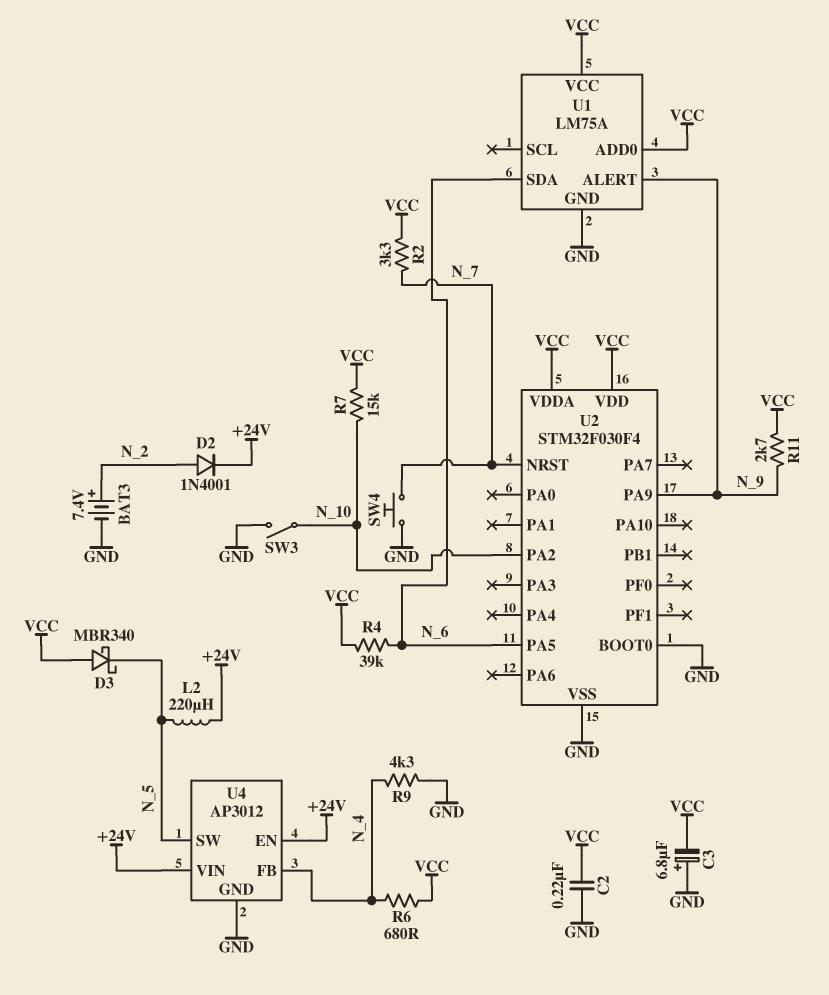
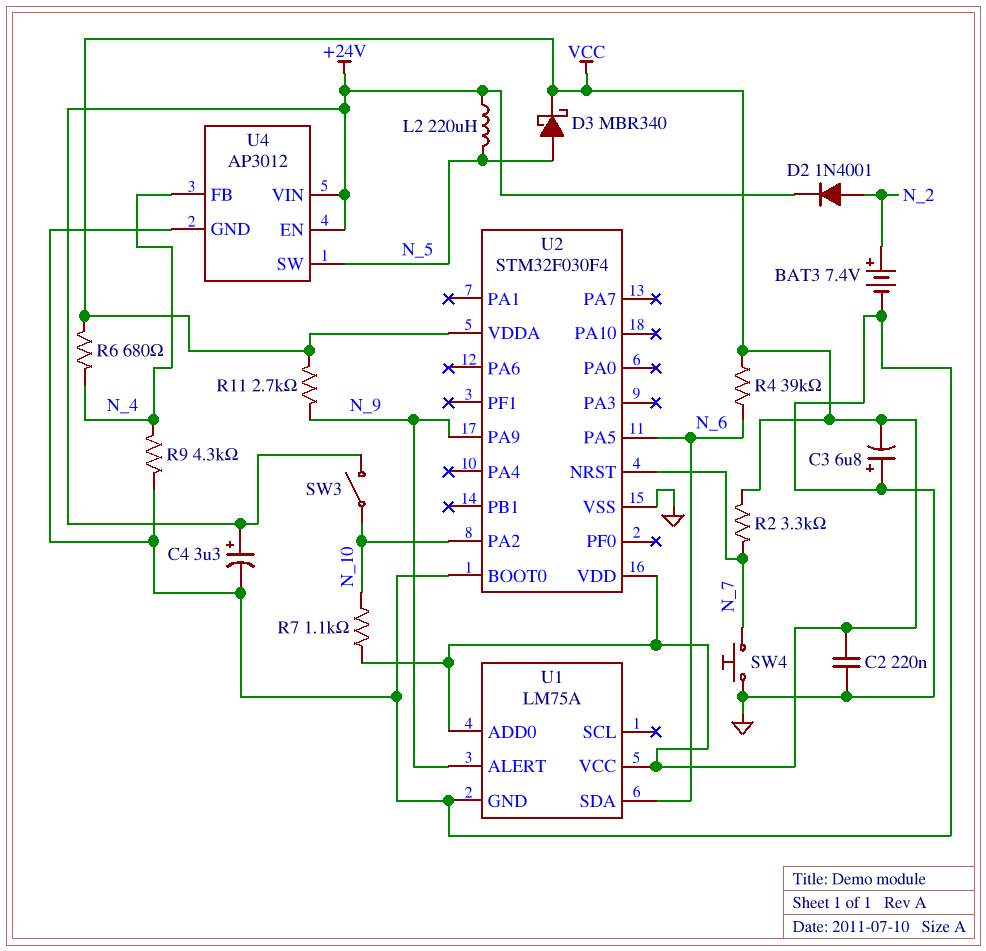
C4: none -> 3.3uF (plus +24V, minus GND)
D3: schottky MBR340 (A VCC, K N_5) -> schottky MBR340 (A N_5, K VCC)
R7: 15k (N_10, VCC) -> 1.1k (N_10, VCC)
SW3: switch (GND, N_10) -> switch (+24V, N_10)

